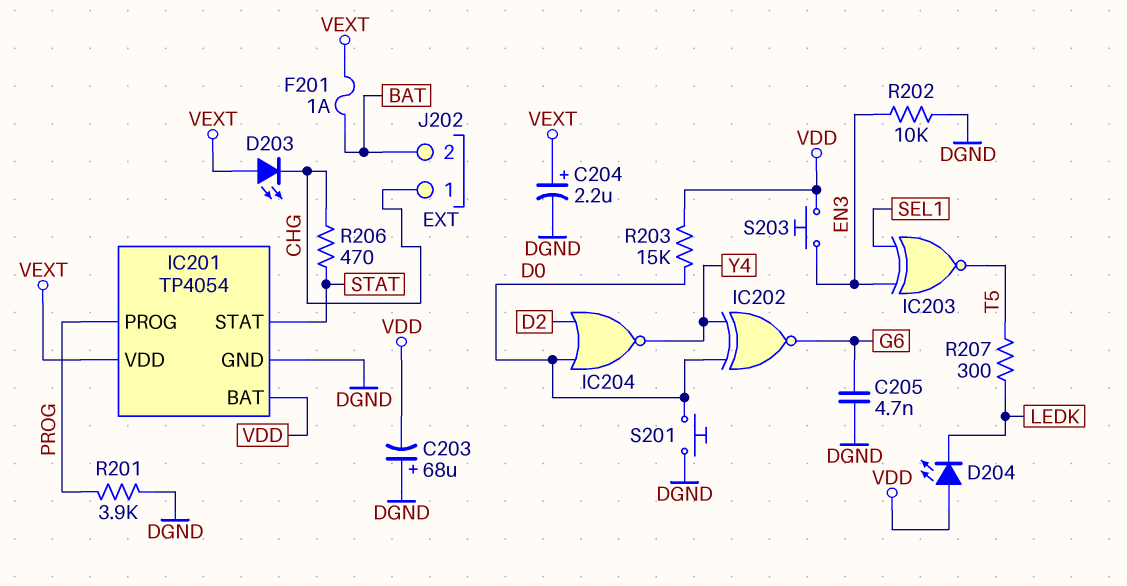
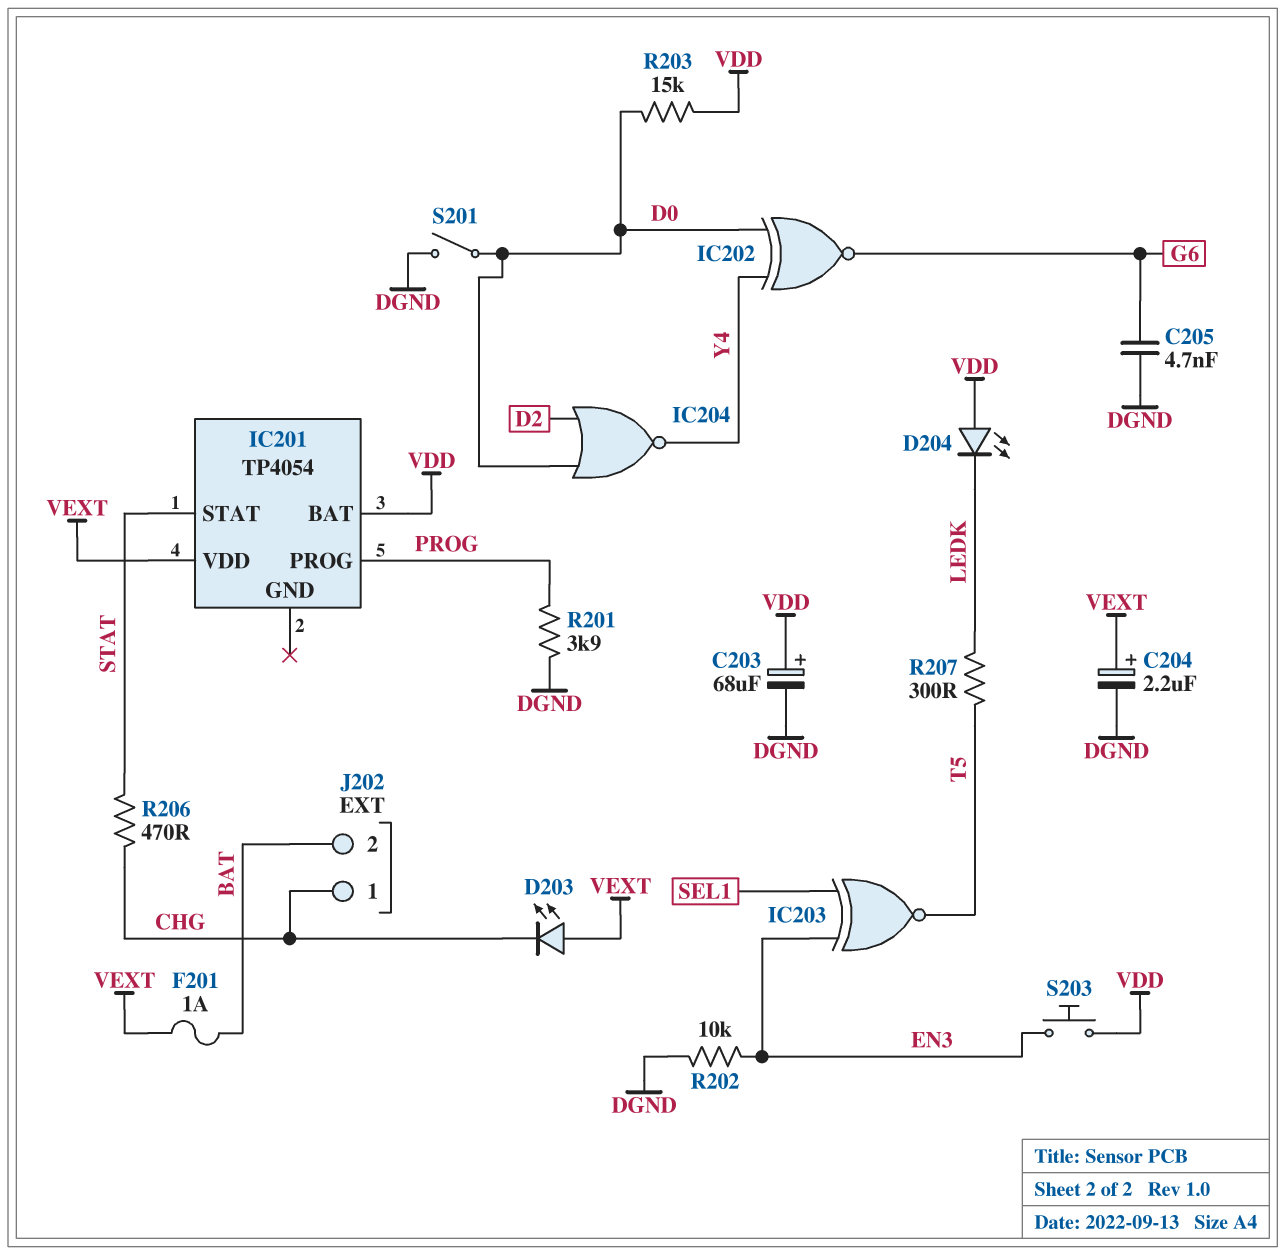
C203: 68uF (plus DGND, minus VDD) -> 68uF (plus VDD, minus DGND)
IC201 pin GND: DGND -> none
S201: button (D0, DGND) -> switch (D0, DGND)

